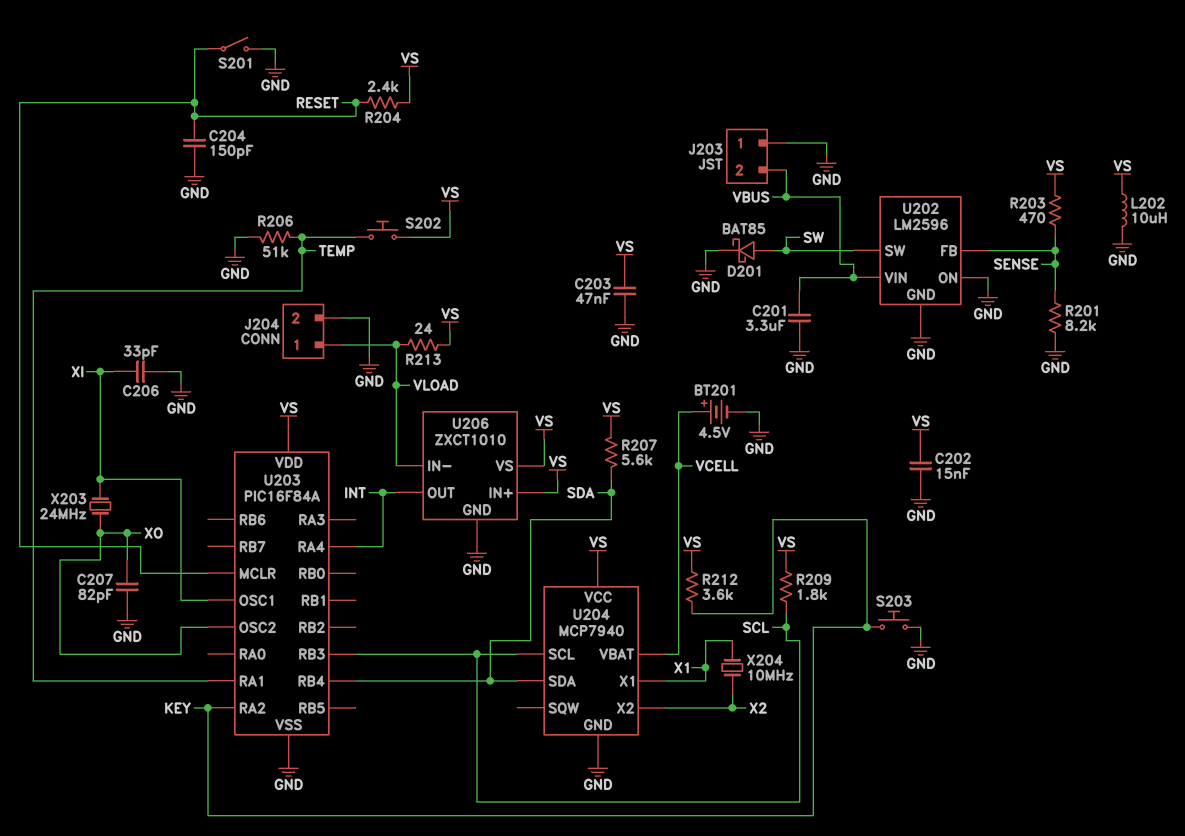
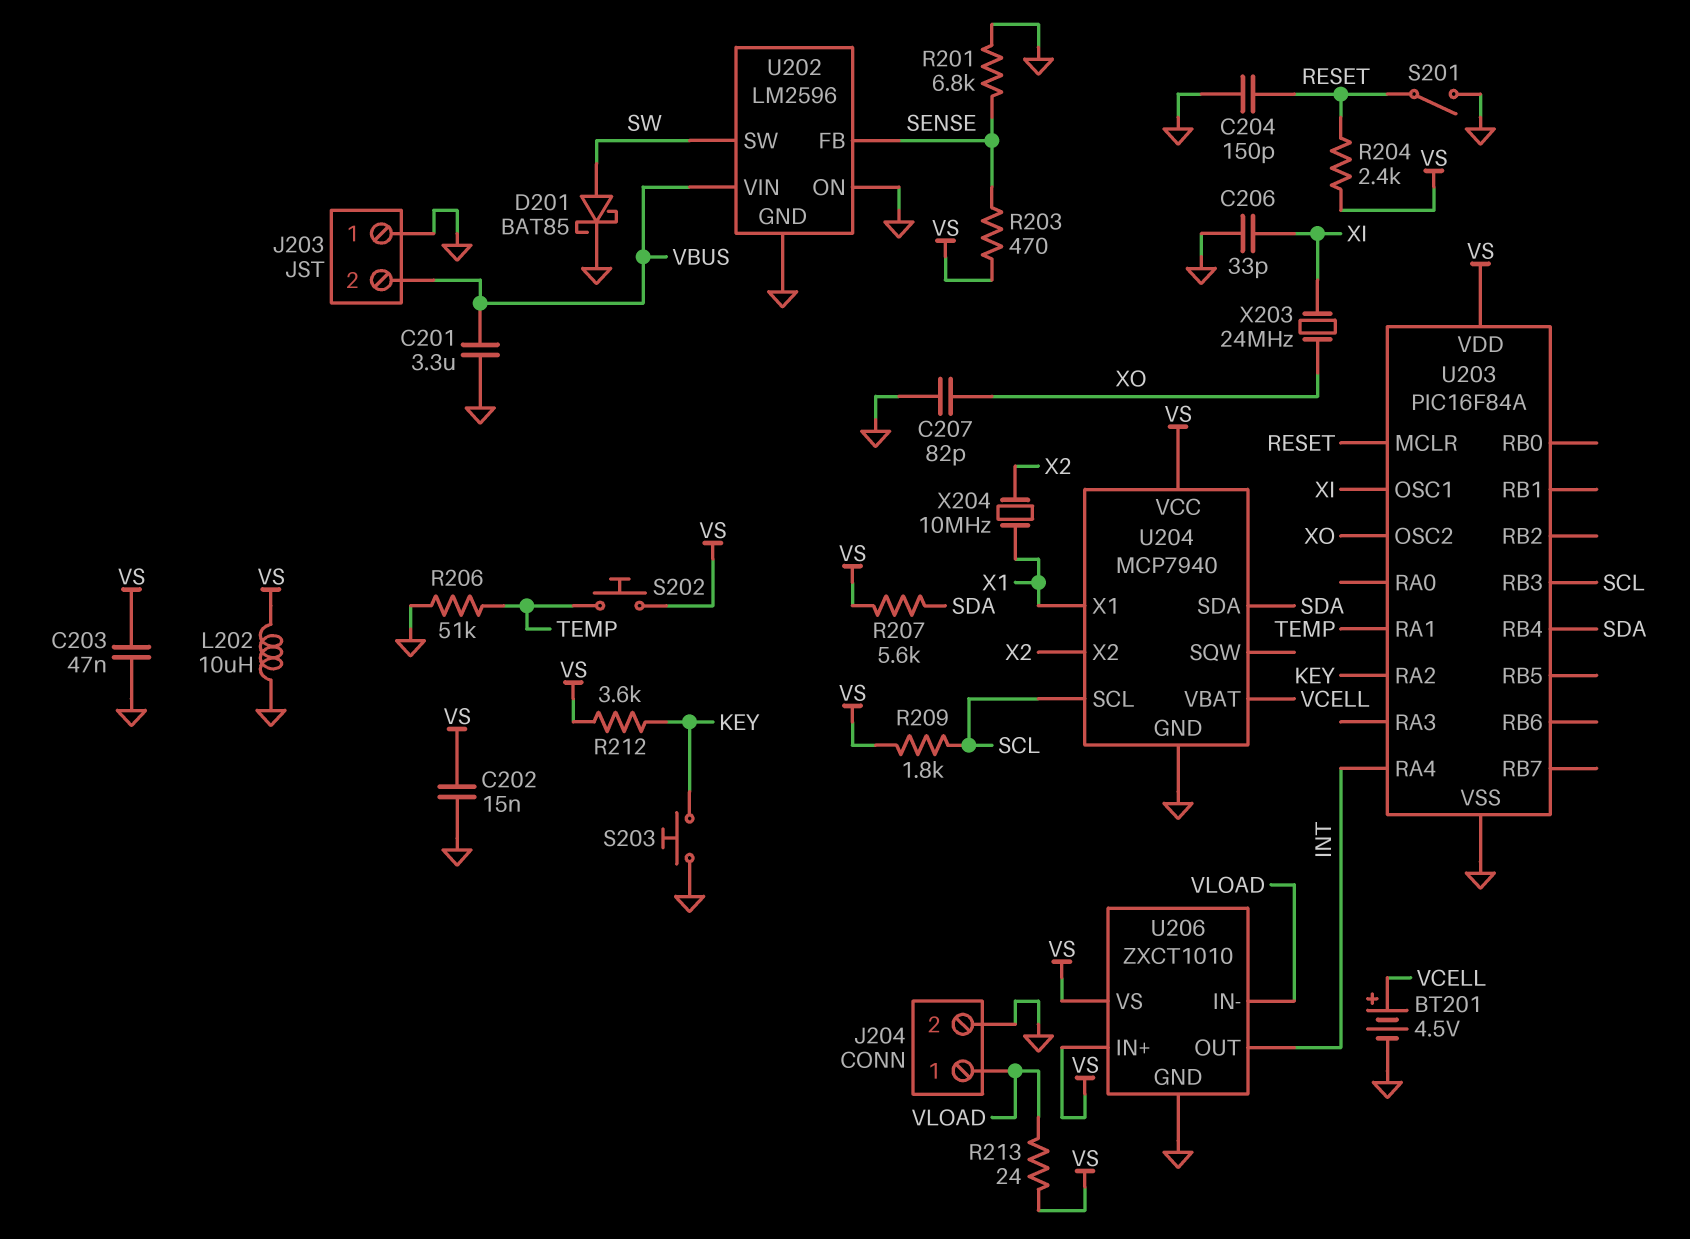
R201: 8.2k (GND, SENSE) -> 6.8k (GND, SENSE)

